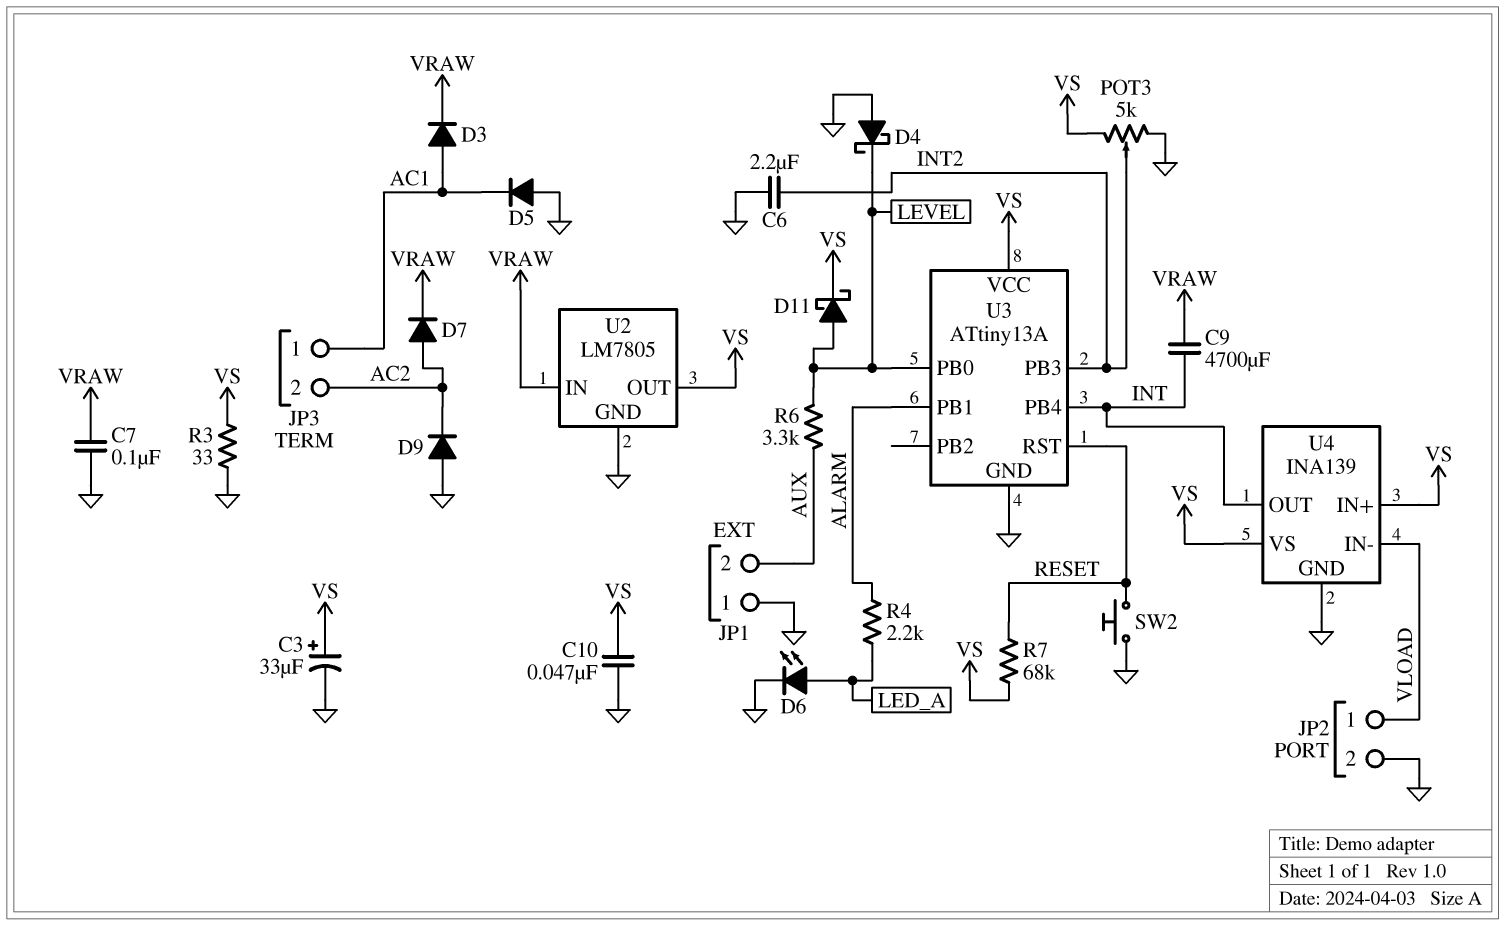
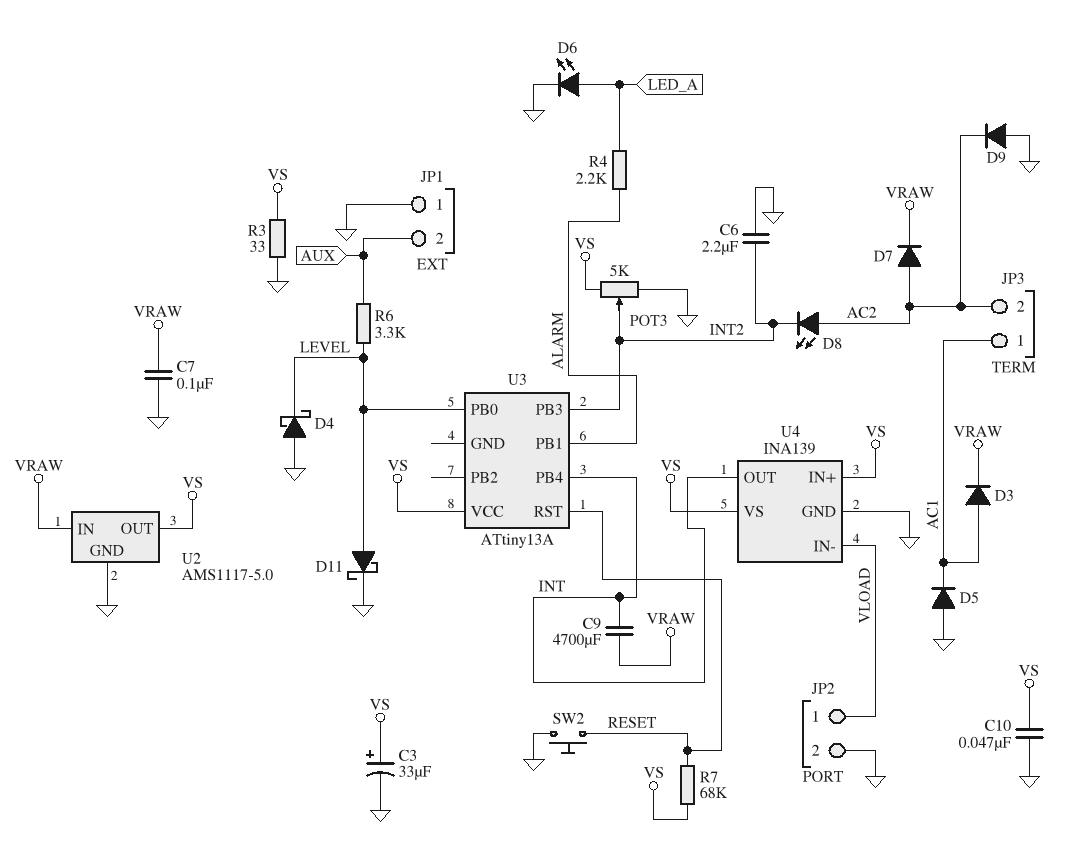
D8: none -> LED (A AC2, K INT2)
D11: schottky (A LEVEL, K VS) -> schottky (A LEVEL, K GND)
U2: LM7805 -> AMS1117-5.0
U3 pin GND: GND -> none

